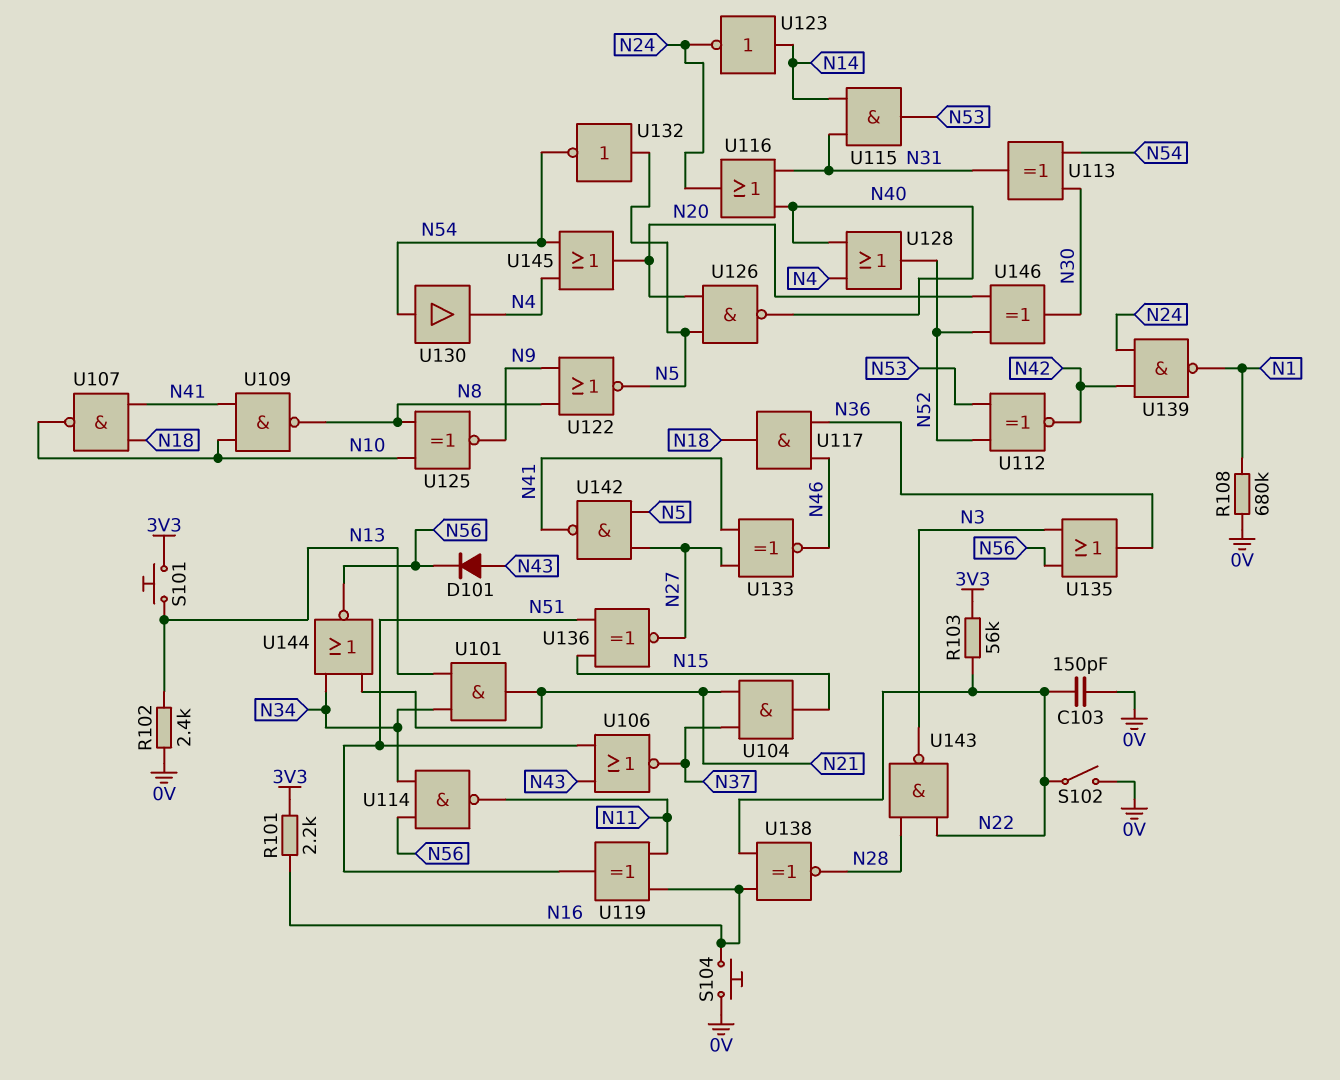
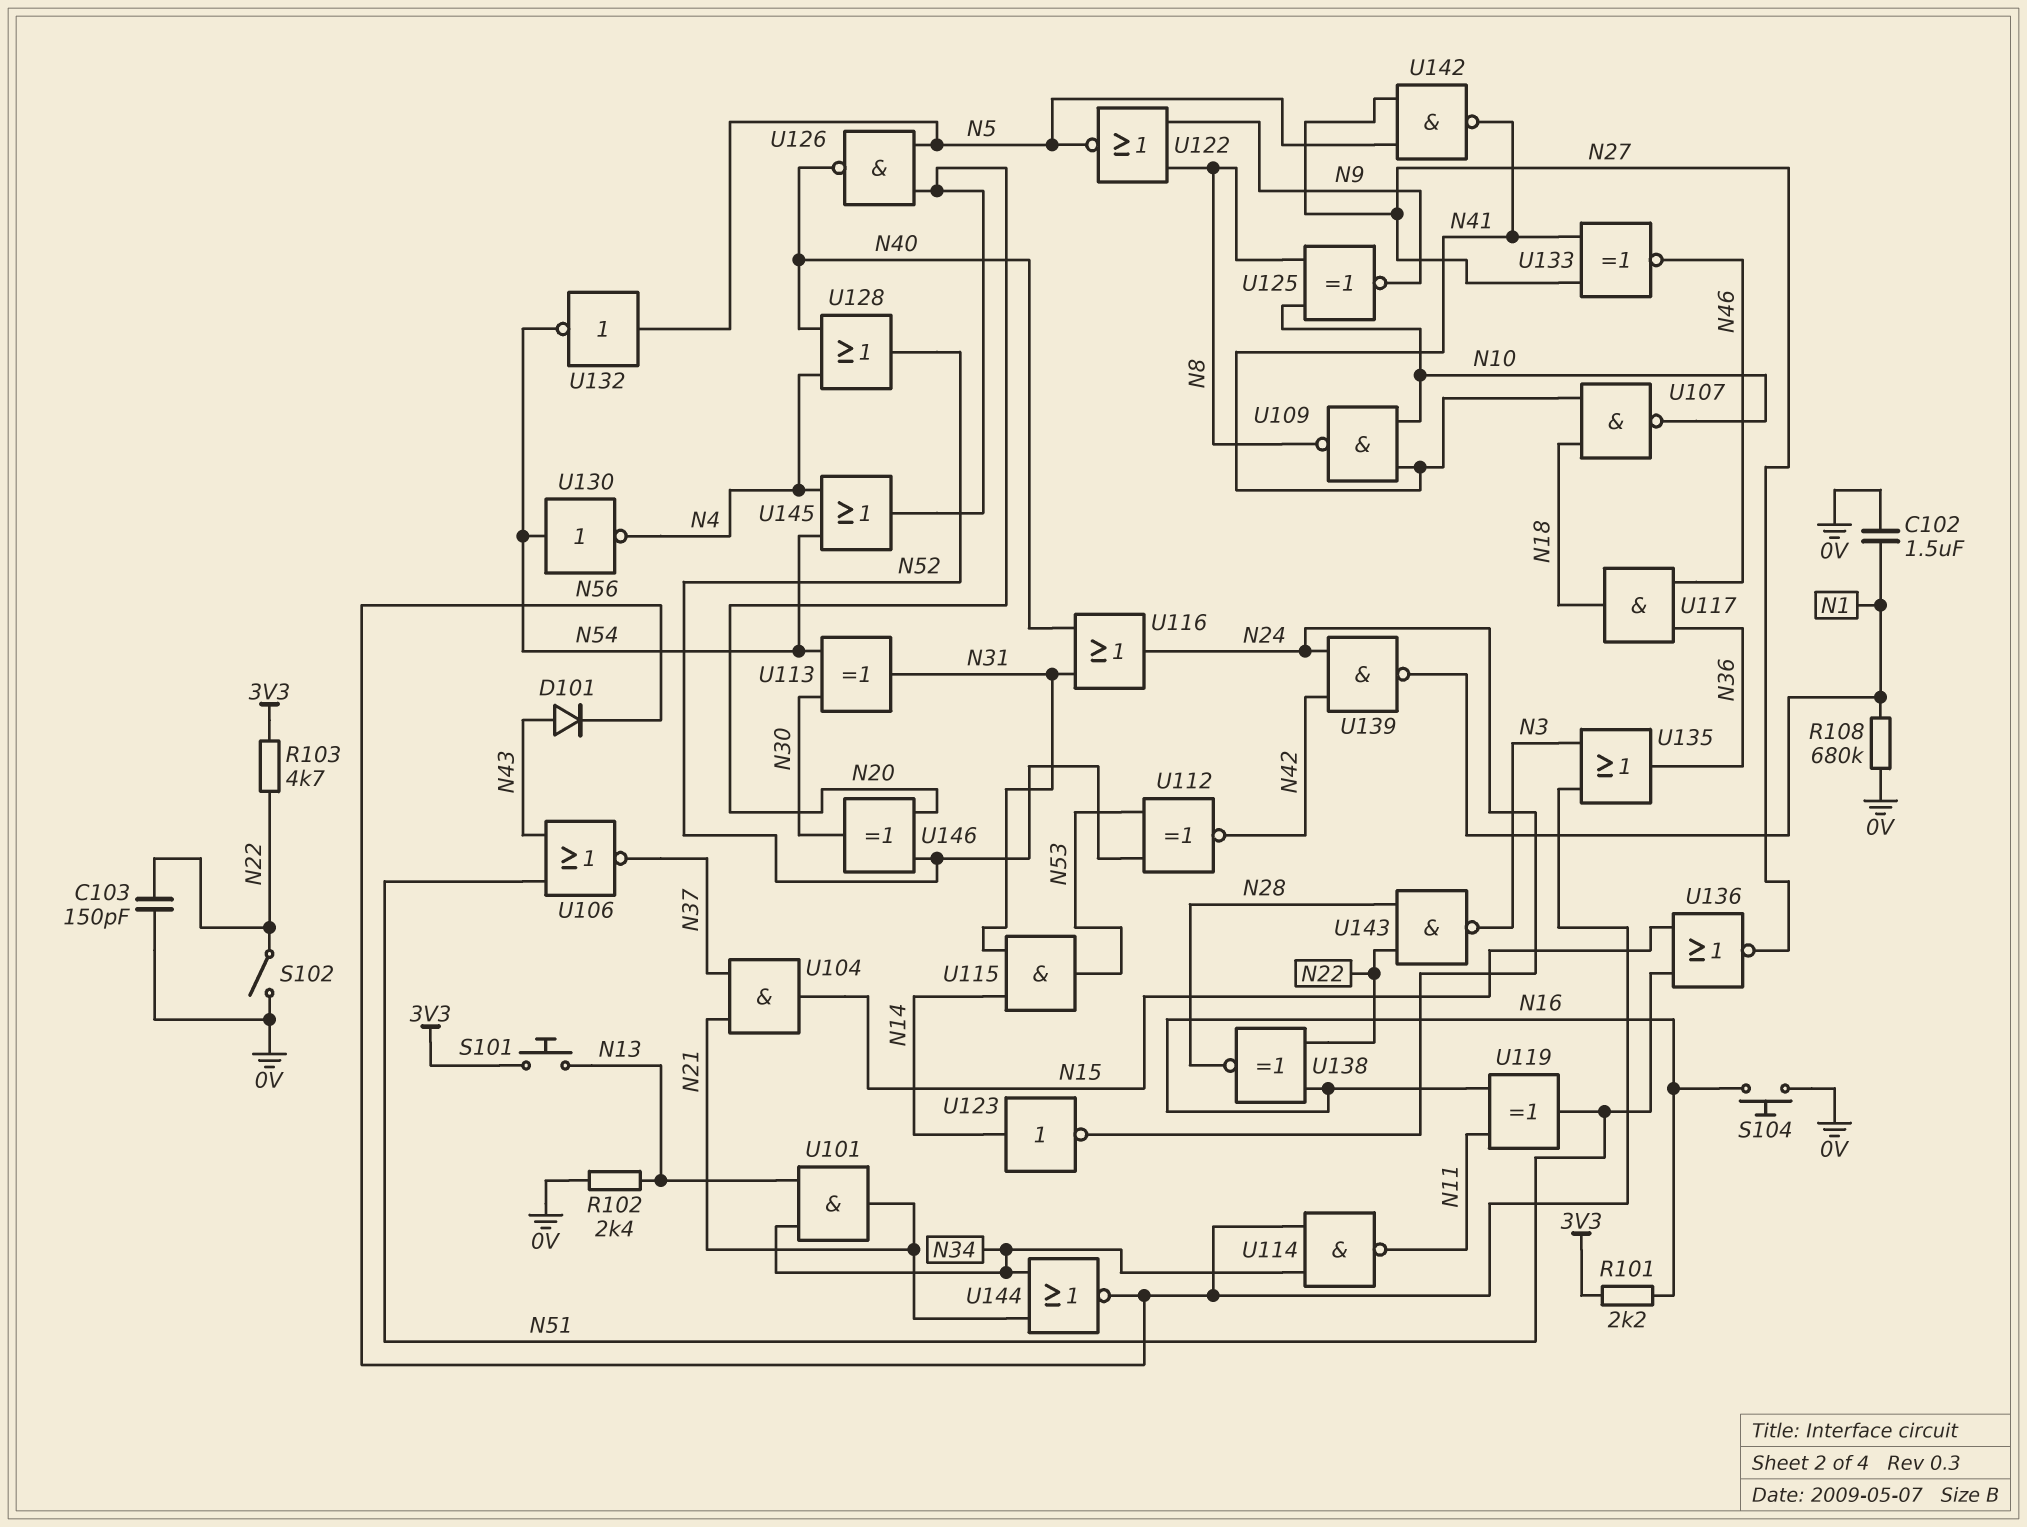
C102: none -> 1.5uF (0V, N1)
R103: 56k (3V3, N22) -> 4.7k (3V3, N22)
U130: buffer (in N54, out N4) -> NOT (in N54, out N4)
U136: XNOR (in N15, in N51, out N27) -> NOR (in N15, in N51, out N27)

